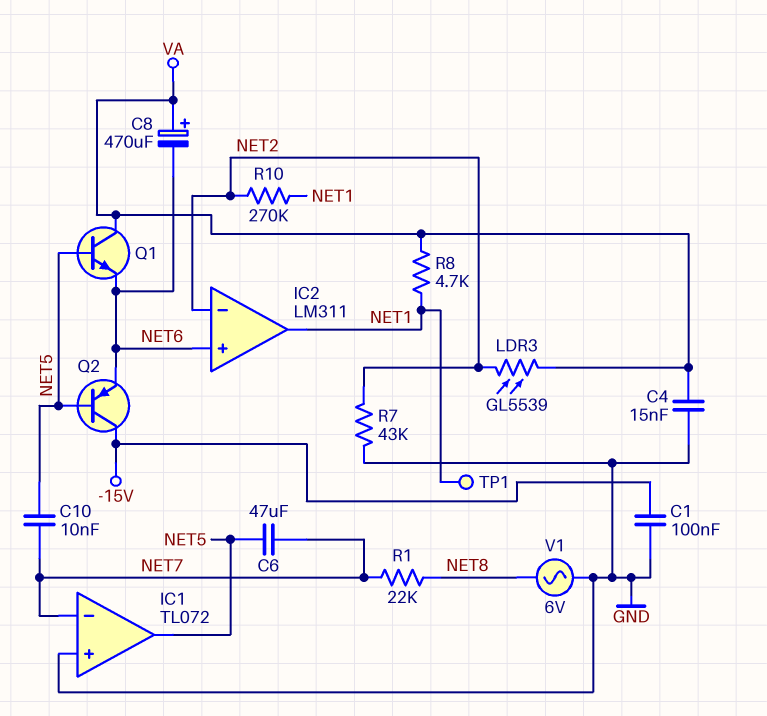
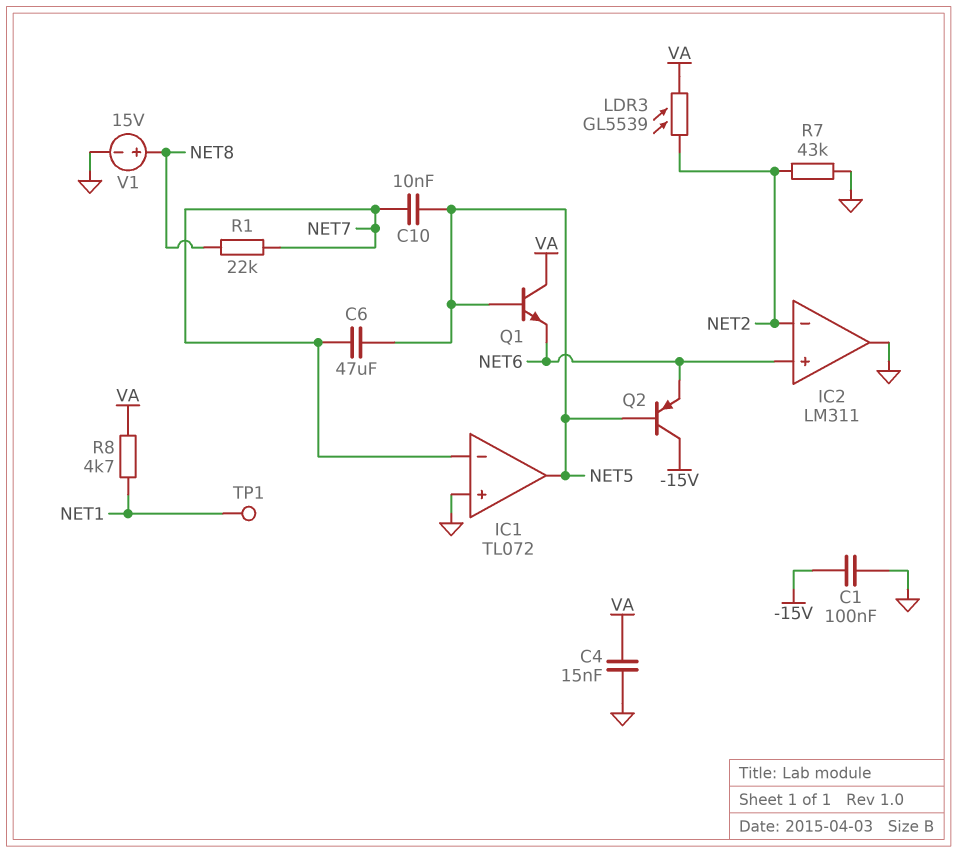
C8: 470uF (plus VA, minus NET6) -> none
IC2 pin out: NET1 -> GND
R10: 270k (NET1, NET2) -> none
V1: AC 6V (GND, NET8) -> 15V (plus NET8, minus GND)

